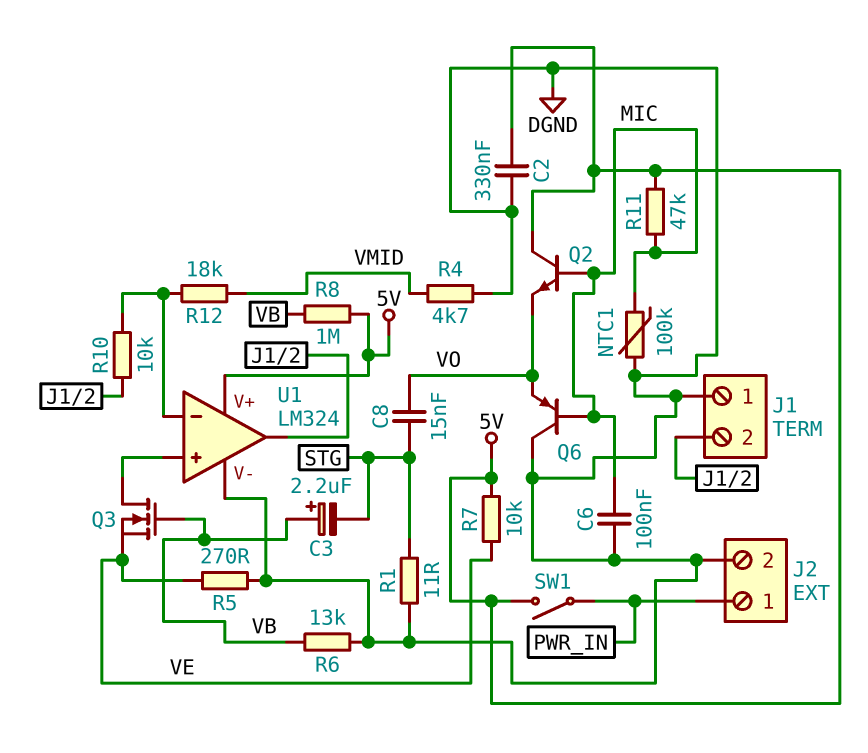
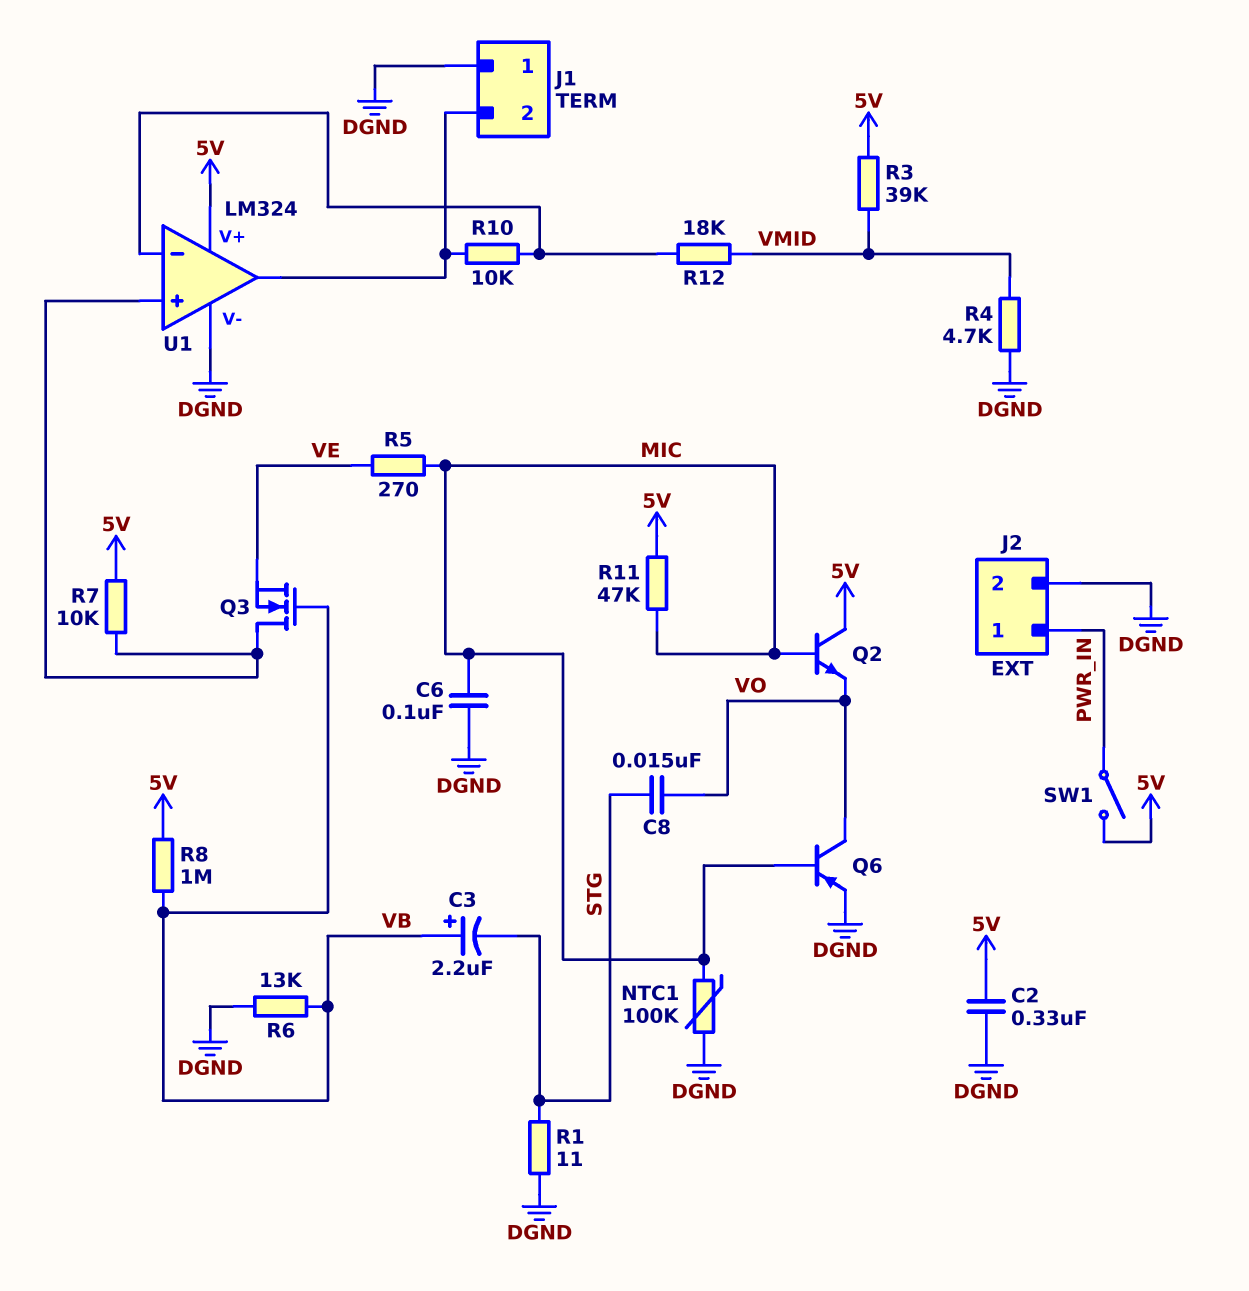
Q6: PNP (B MIC, C DGND, E VO) -> PNP (B MIC, C VO, E DGND)
R3: none -> 39k (5V, VMID)
R5: 270 (DGND, VE) -> 270 (MIC, VE)
R7: 10k (5V, VE) -> 10k (5V, U1/in+)

